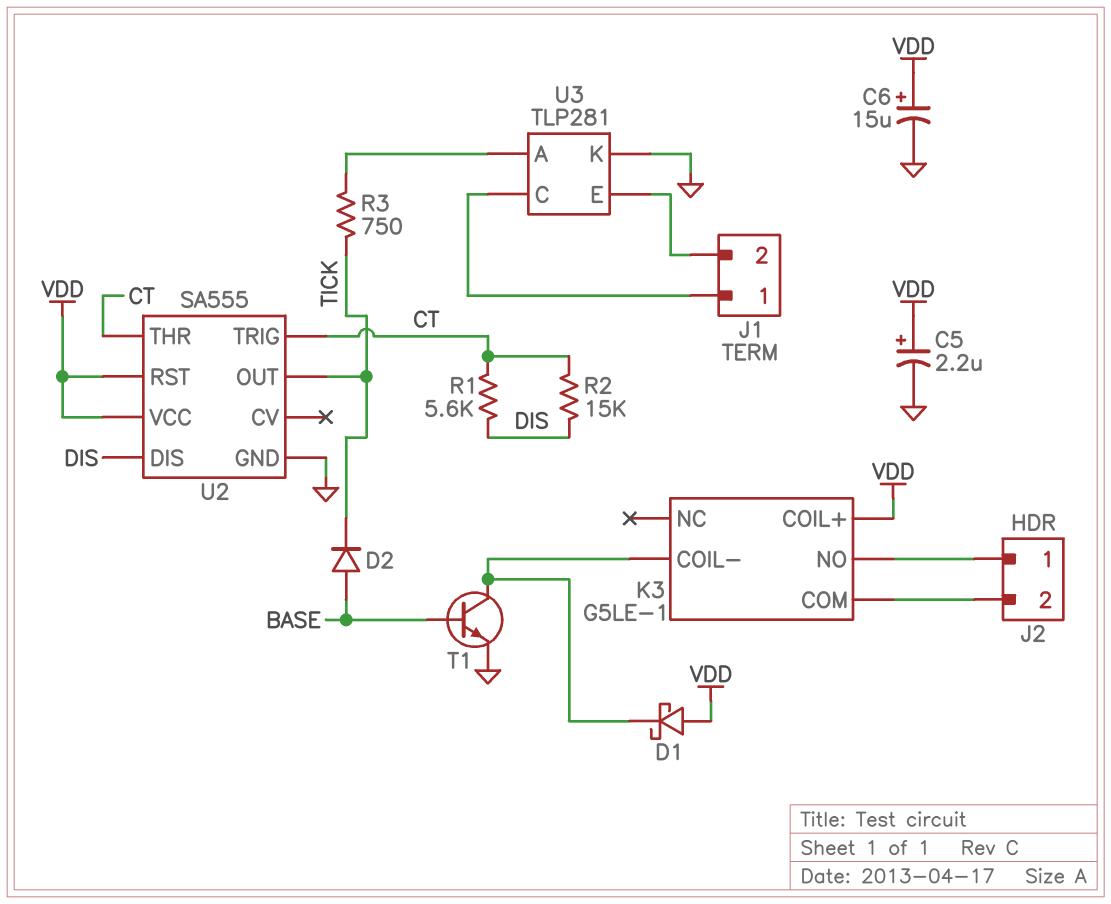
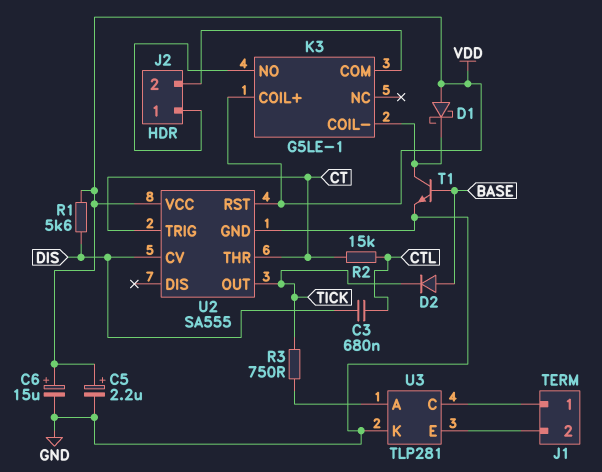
C3: none -> 680nF (CTL, DIS)
R1: 5.6k (CT, DIS) -> 5.6k (DIS, VDD)
R2: 15k (CT, DIS) -> 15k (CT, CTL)
U2 pin CV: none -> DIS
U2 pin DIS: DIS -> none

